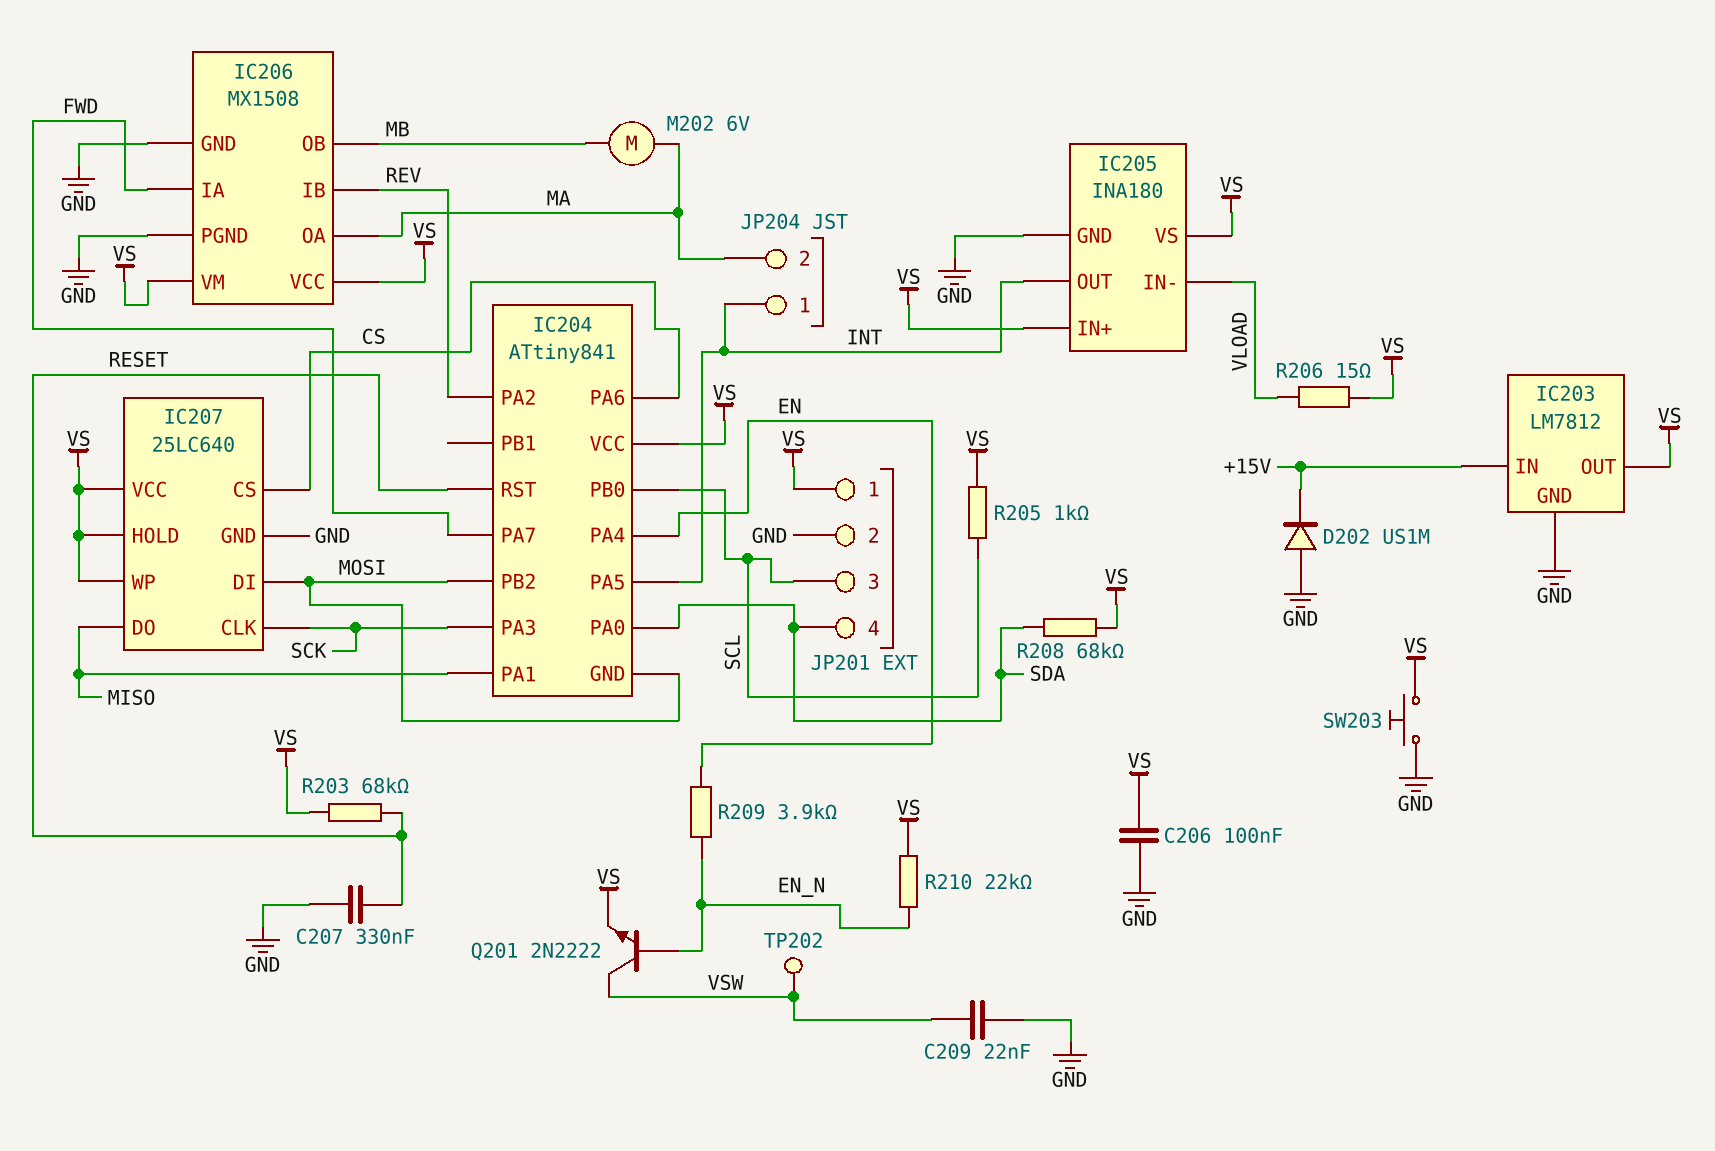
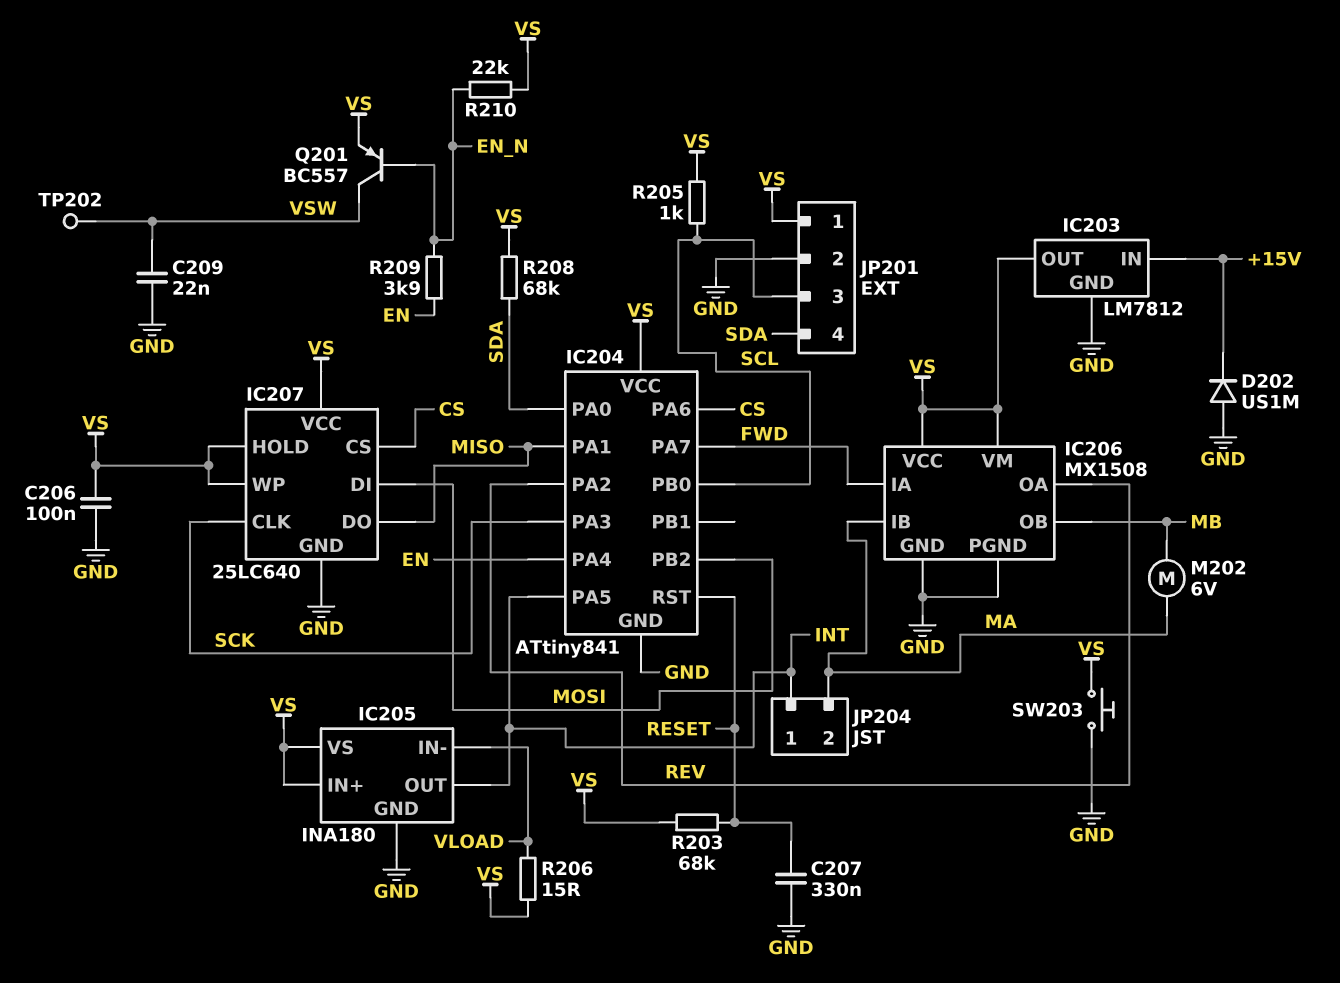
IC204 pin GND: MOSI -> GND
IC206 pin IB: REV -> MA
IC206 pin OA: MA -> REV
Q201: NPN 2N2222 (B EN_N, C VSW, E VS) -> PNP BC557 (B EN_N, C VSW, E VS)

